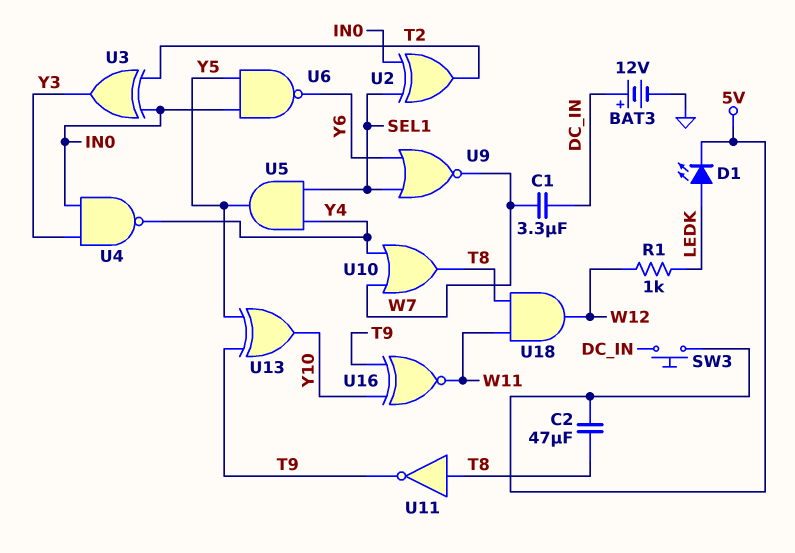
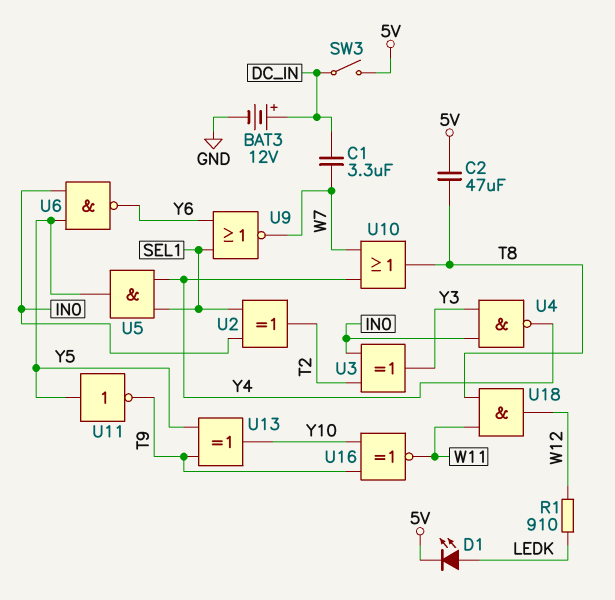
R1: 1k (LEDK, W12) -> 910 (LEDK, W12)
SW3: button (5V, DC_IN) -> switch (5V, DC_IN)
U11: NOT (in T8, out T9) -> NOT (in Y5, out T9)

